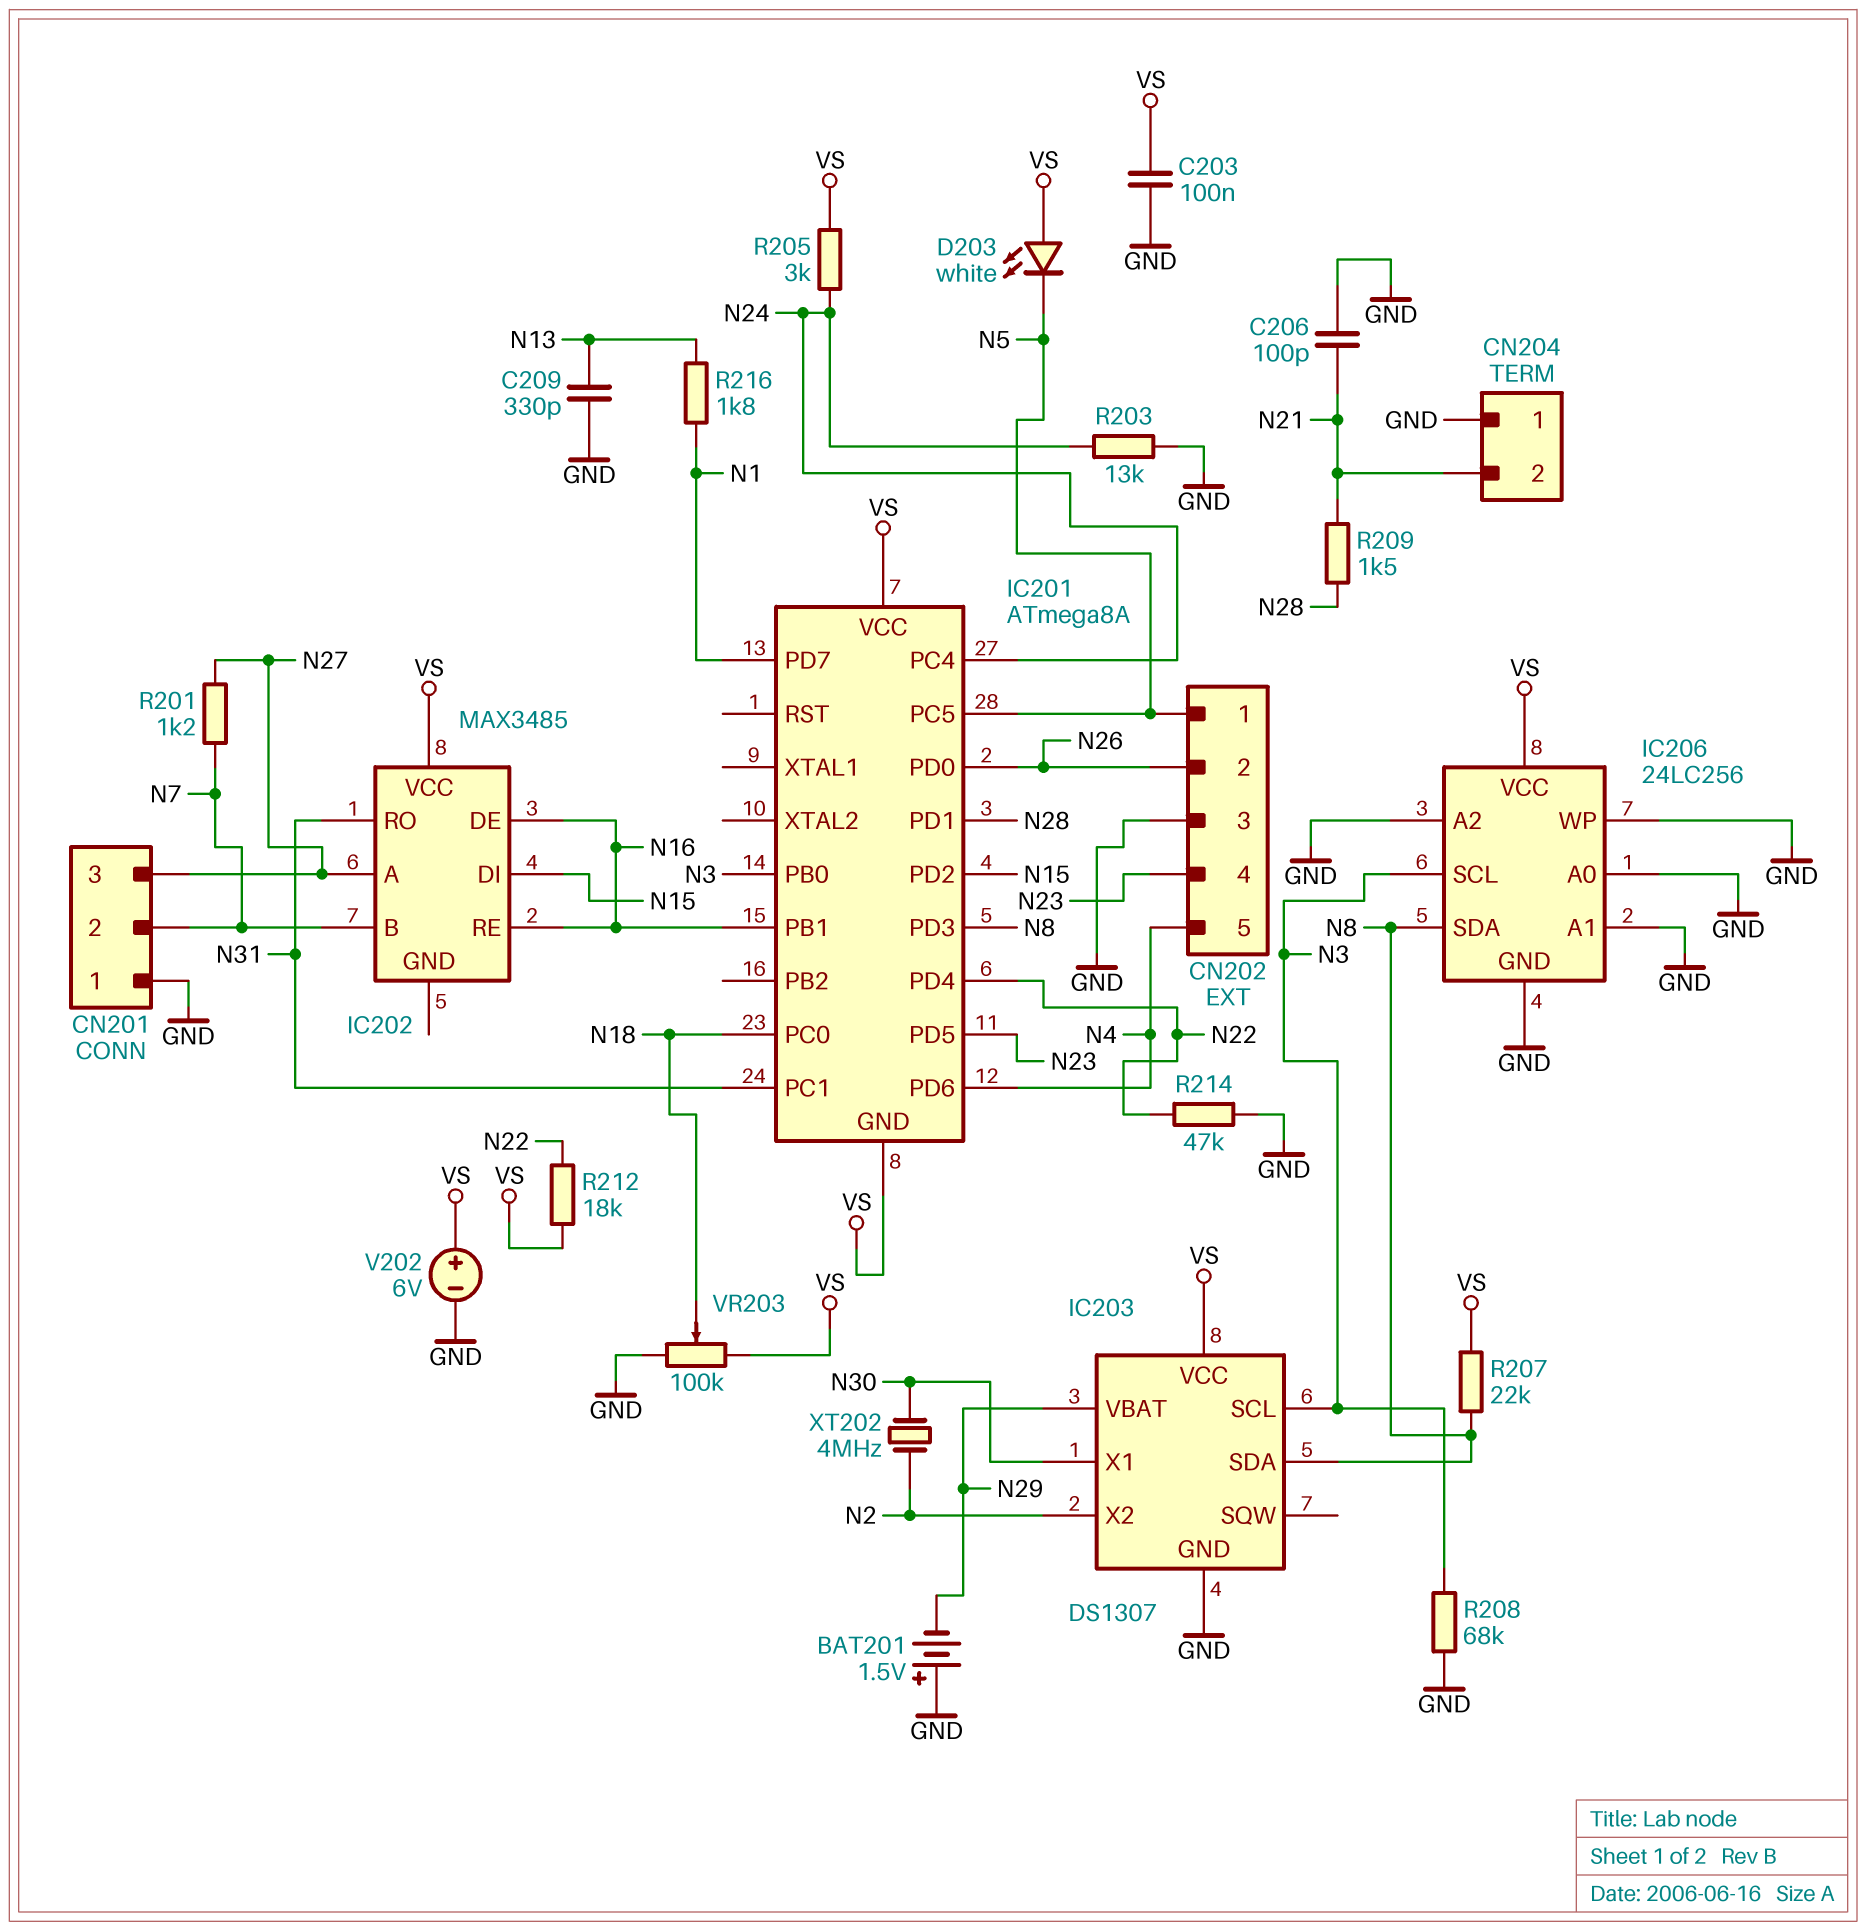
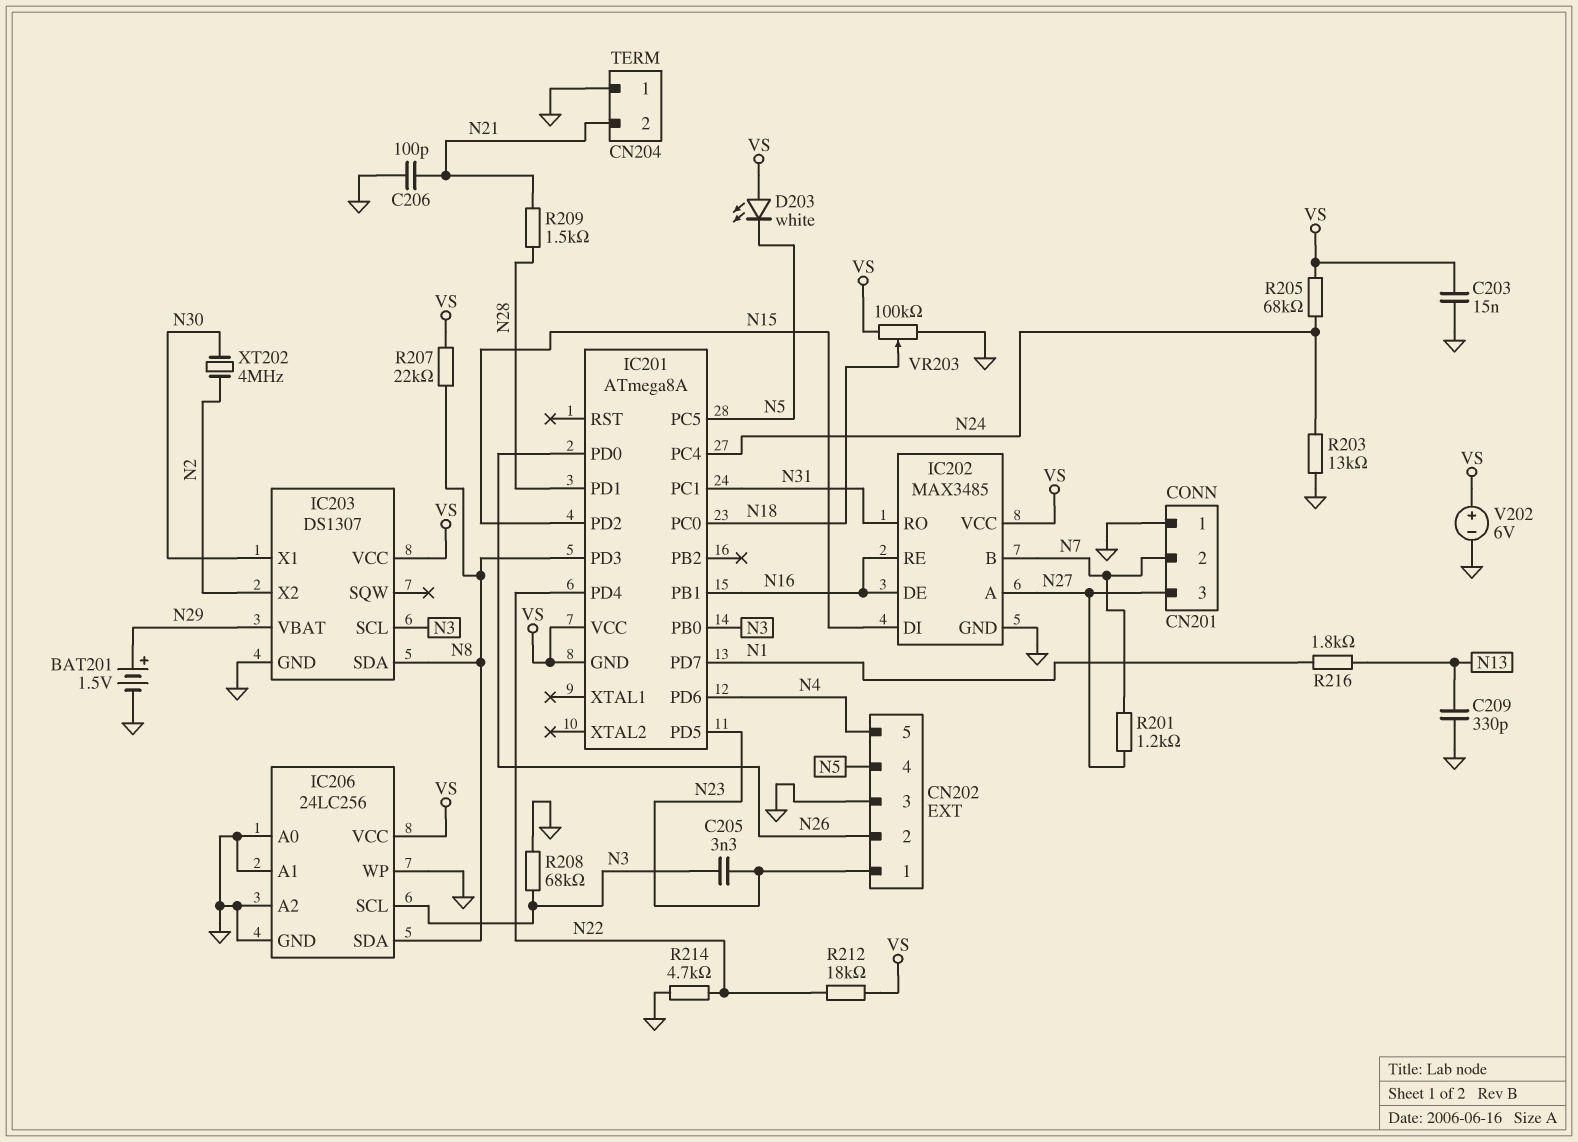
BAT201: 1.5V (plus GND, minus N29) -> 1.5V (plus N29, minus GND)
C203: 100nF (GND, VS) -> 15nF (GND, VS)
C205: none -> 3.3nF (N3, N23)
CN202 pin 1: N5 -> N23
CN202 pin 4: N23 -> N5
IC202 pin GND: none -> GND
R205: 3k (N24, VS) -> 68k (N24, VS)
R214: 47k (GND, N22) -> 4.7k (GND, N22)

